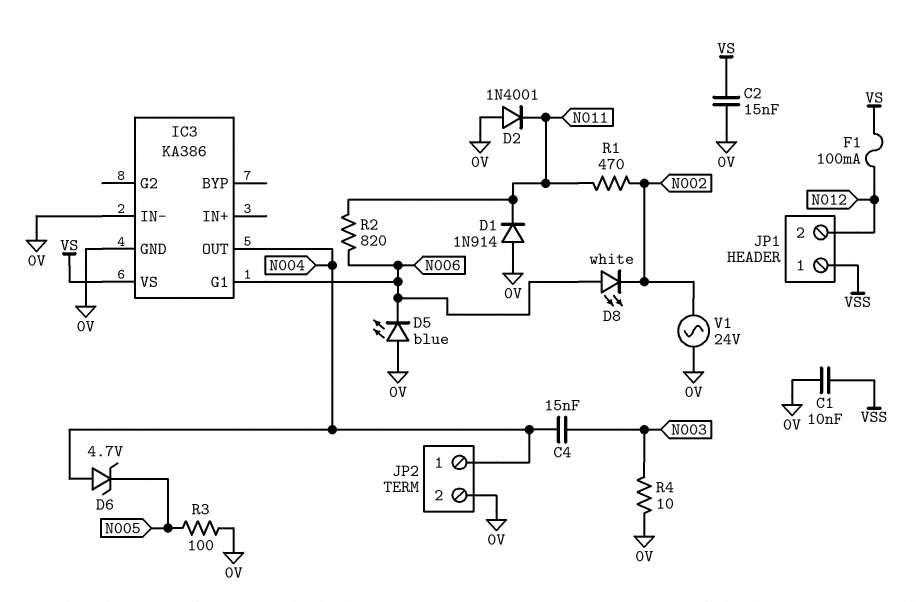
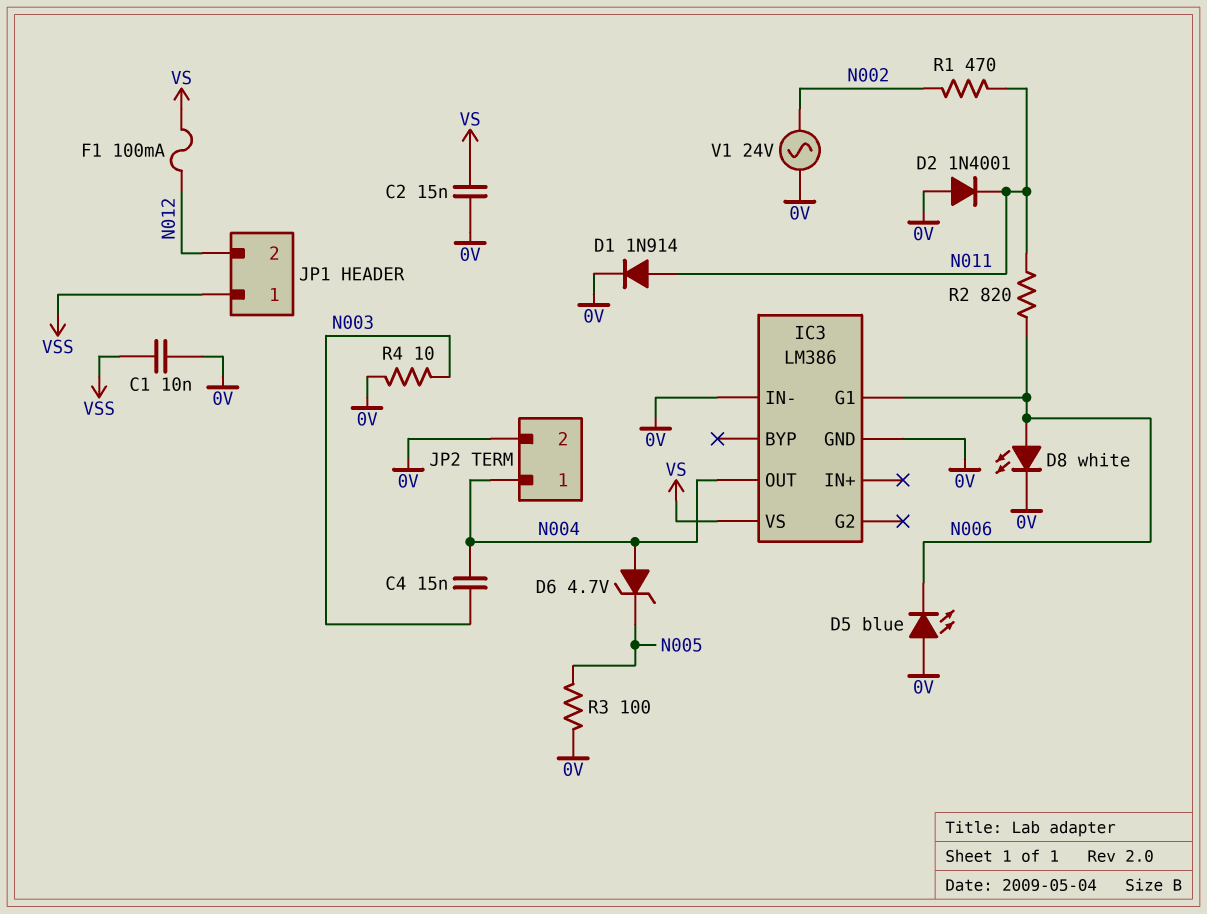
D1: diode 1N914 (A 0V, K N011) -> diode 1N914 (A N011, K 0V)
D8: LED white (A N006, K N002) -> LED white (A N006, K 0V)
IC3: KA386 -> LM386

